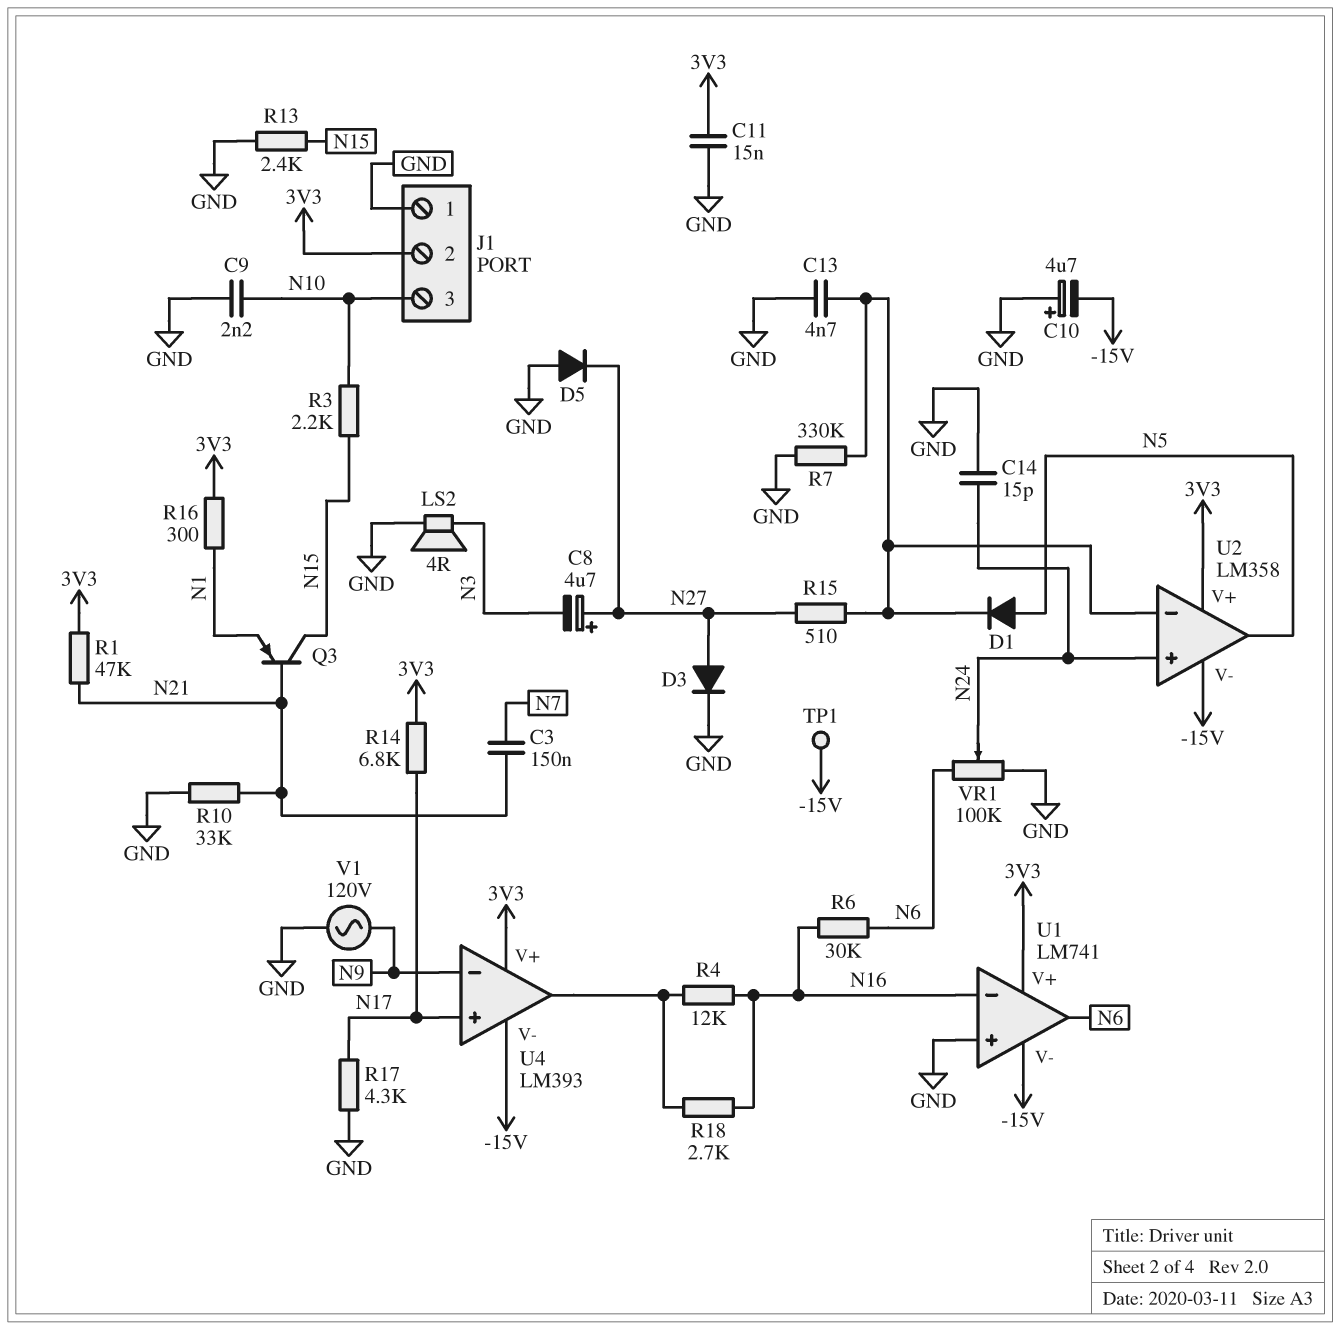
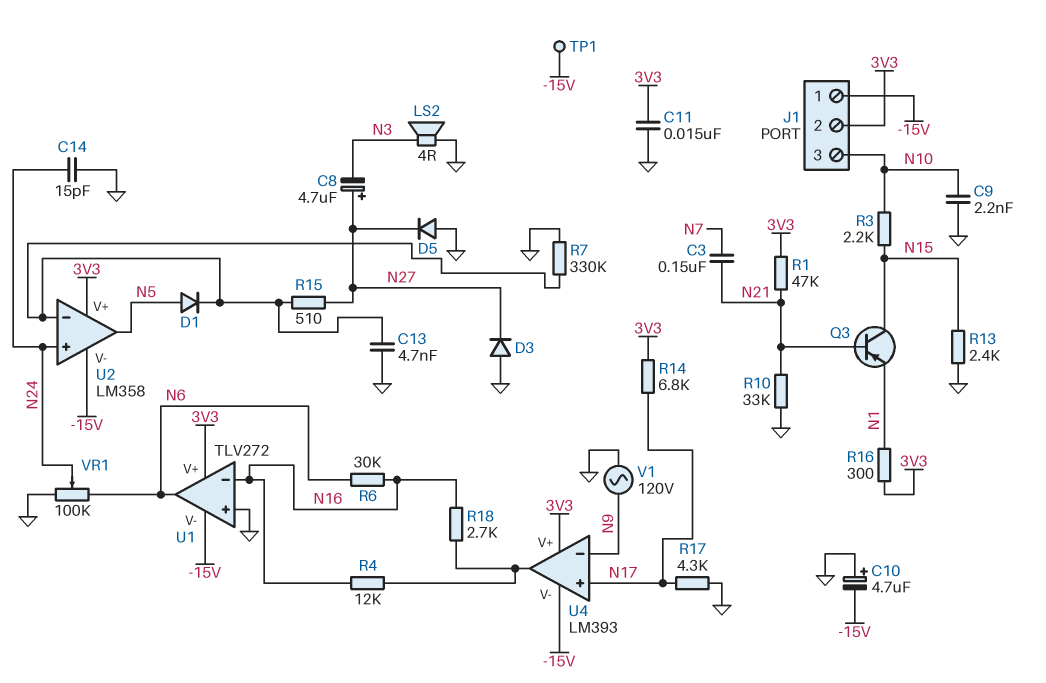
D3: diode (A N27, K GND) -> diode (A GND, K N27)
J1 pin 1: GND -> -15V
U1: LM741 -> TLV272

